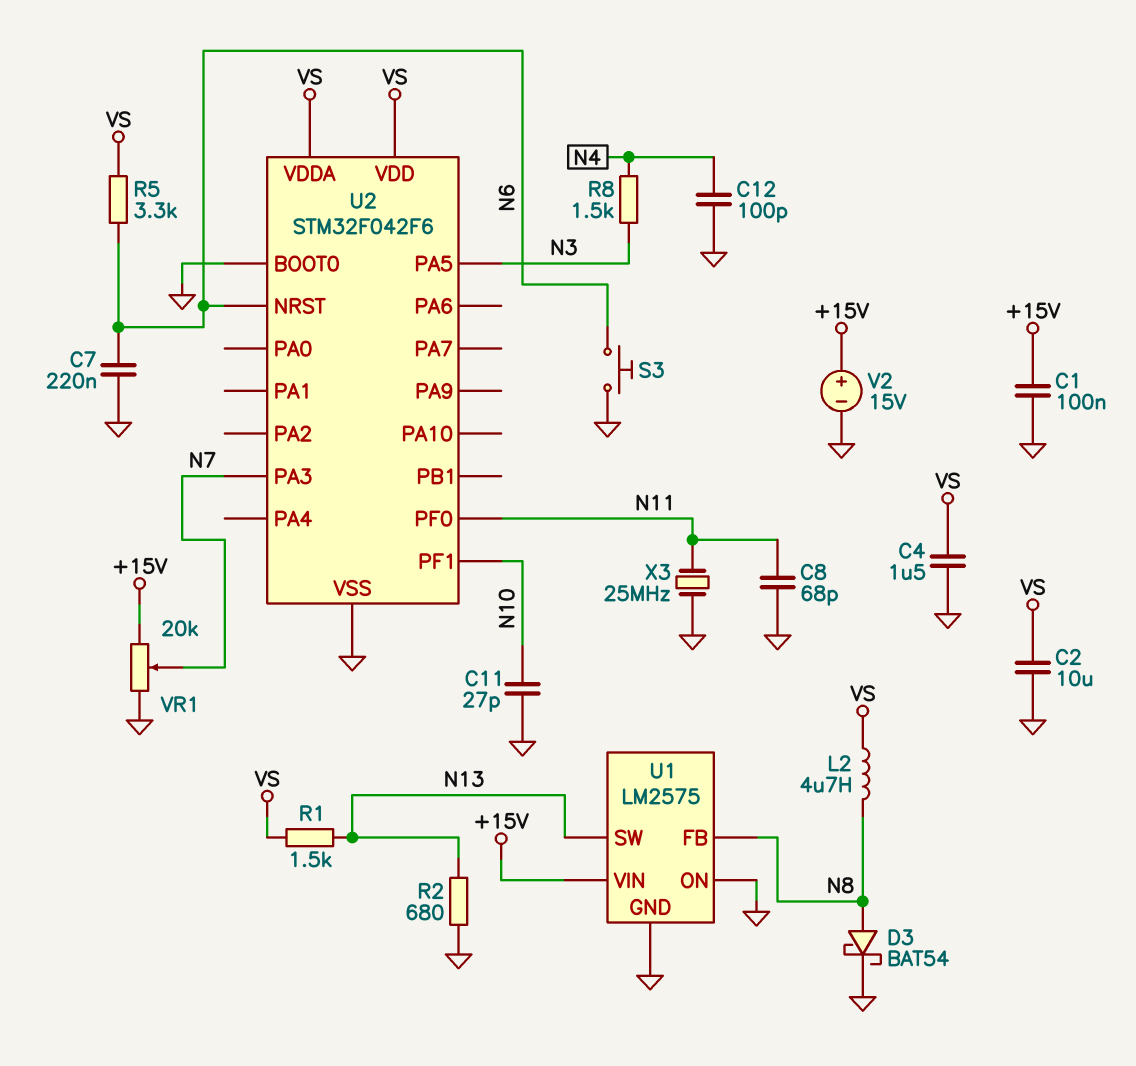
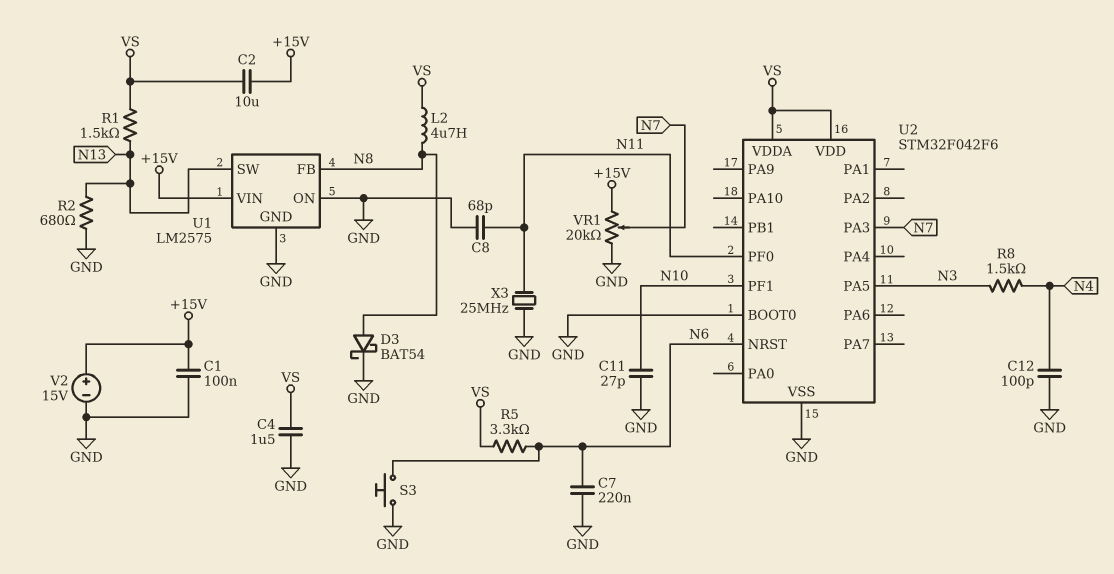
C2: 10uF (GND, VS) -> 10uF (+15V, VS)

